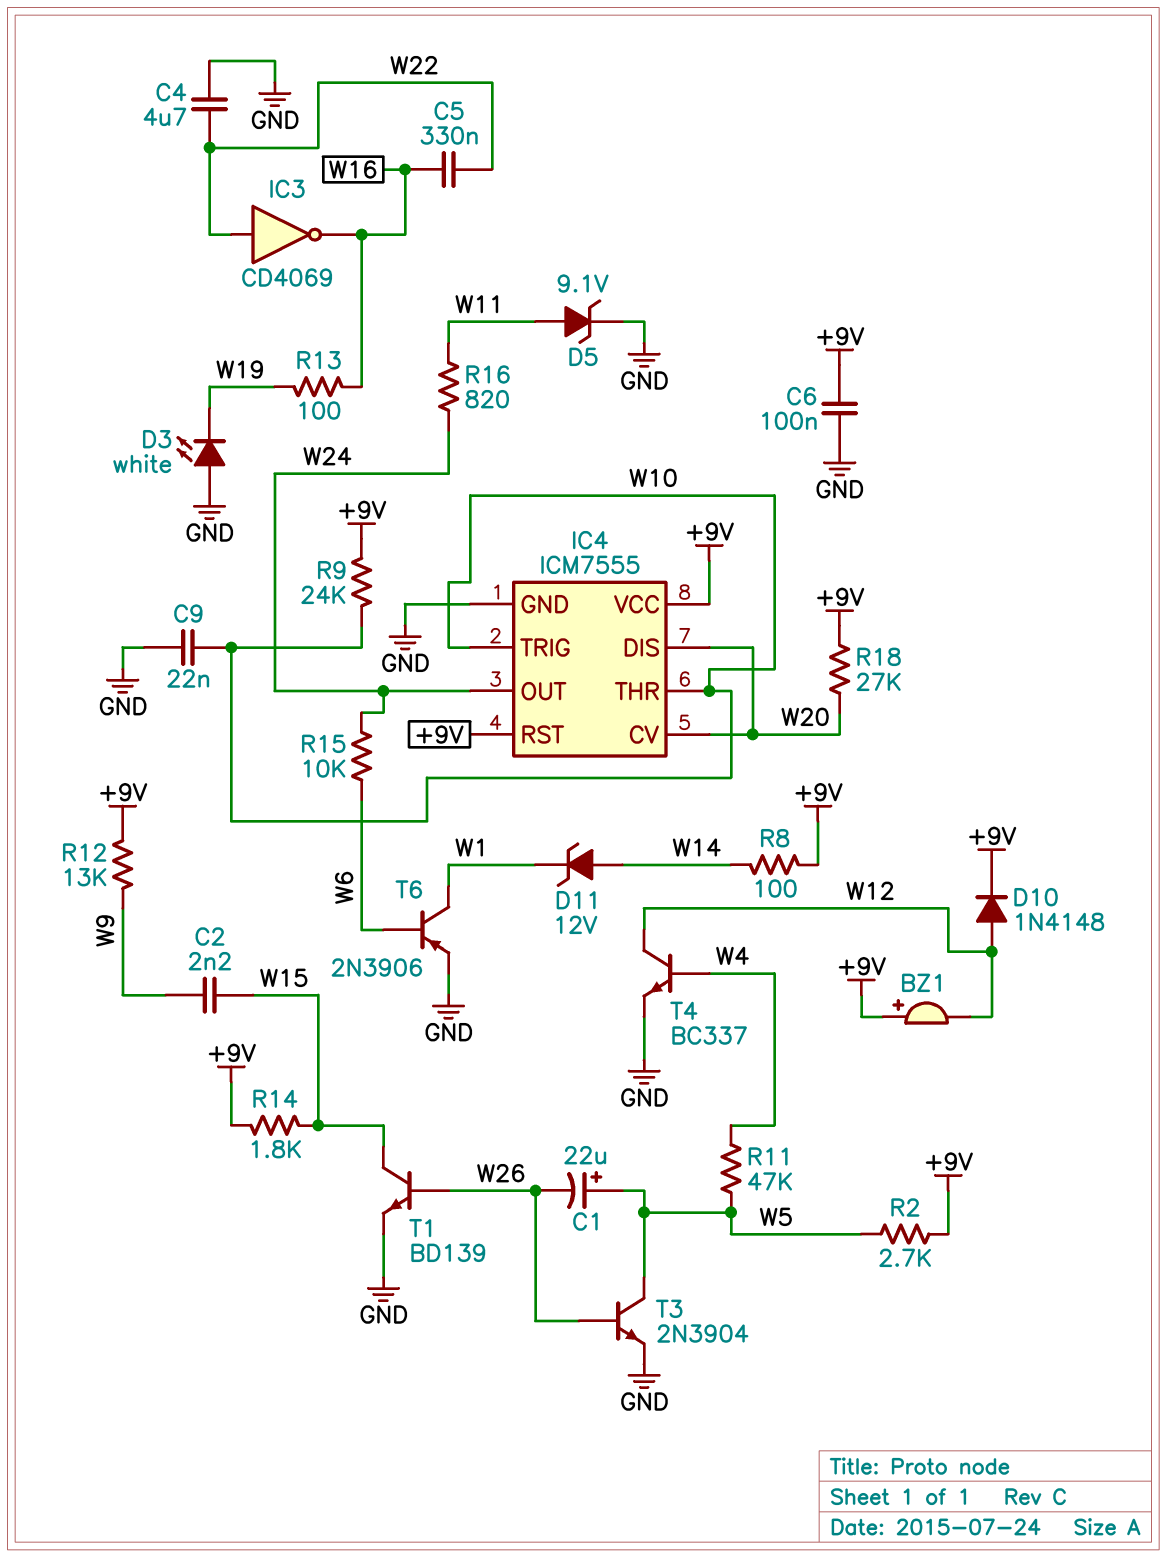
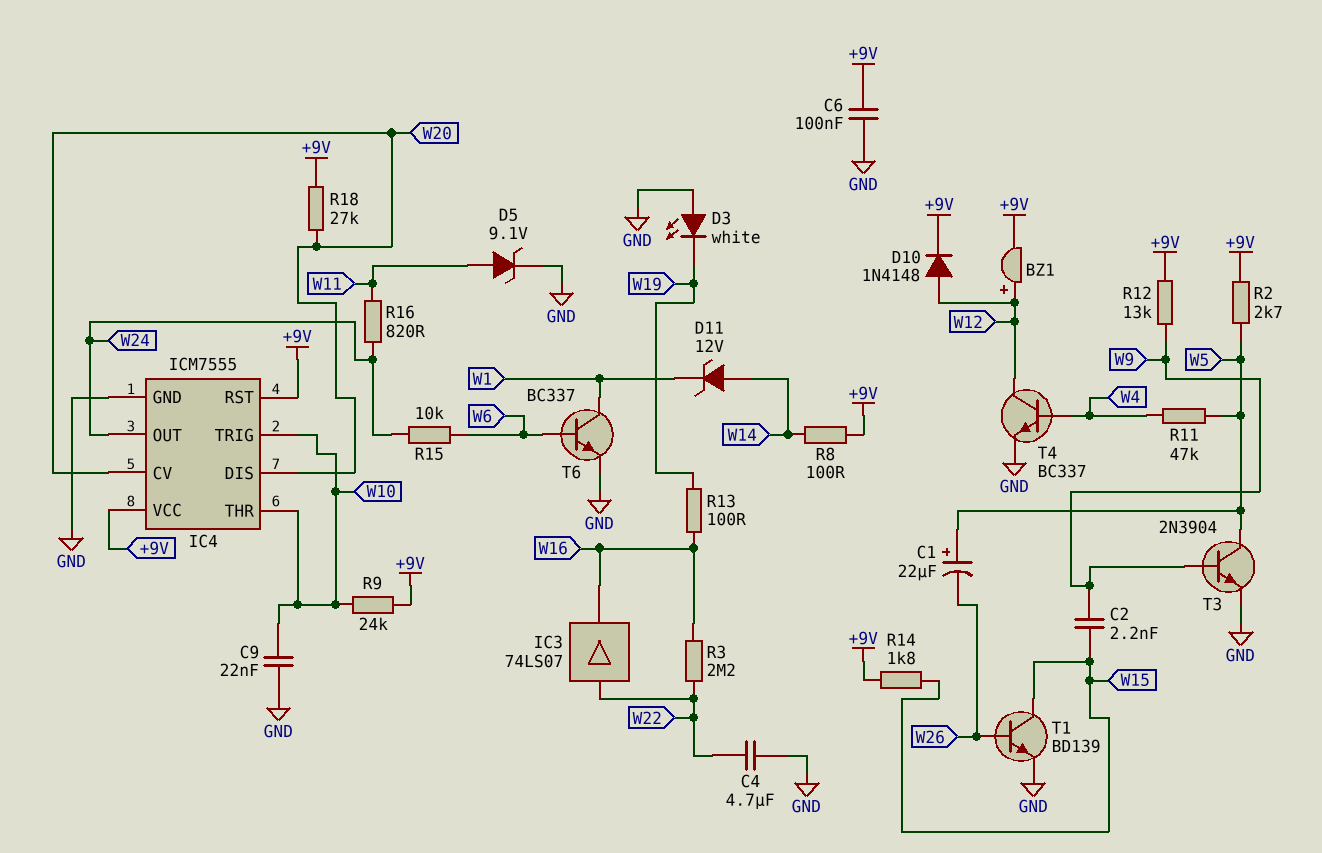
BZ1: buzzer (plus +9V, minus W12) -> buzzer (plus W12, minus +9V)
C5: 330nF (W16, W22) -> none
IC3: NOT CD4069 (in W22, out W16) -> buffer 74LS07 (in W22, out W16)
R3: none -> 2.2M (W16, W22)
T3: NPN 2N3904 (B W26, C W5, E GND) -> NPN 2N3904 (B W9, C W5, E GND)
T6: PNP 2N3906 (B W6, C W1, E GND) -> NPN BC337 (B W6, C W1, E GND)

